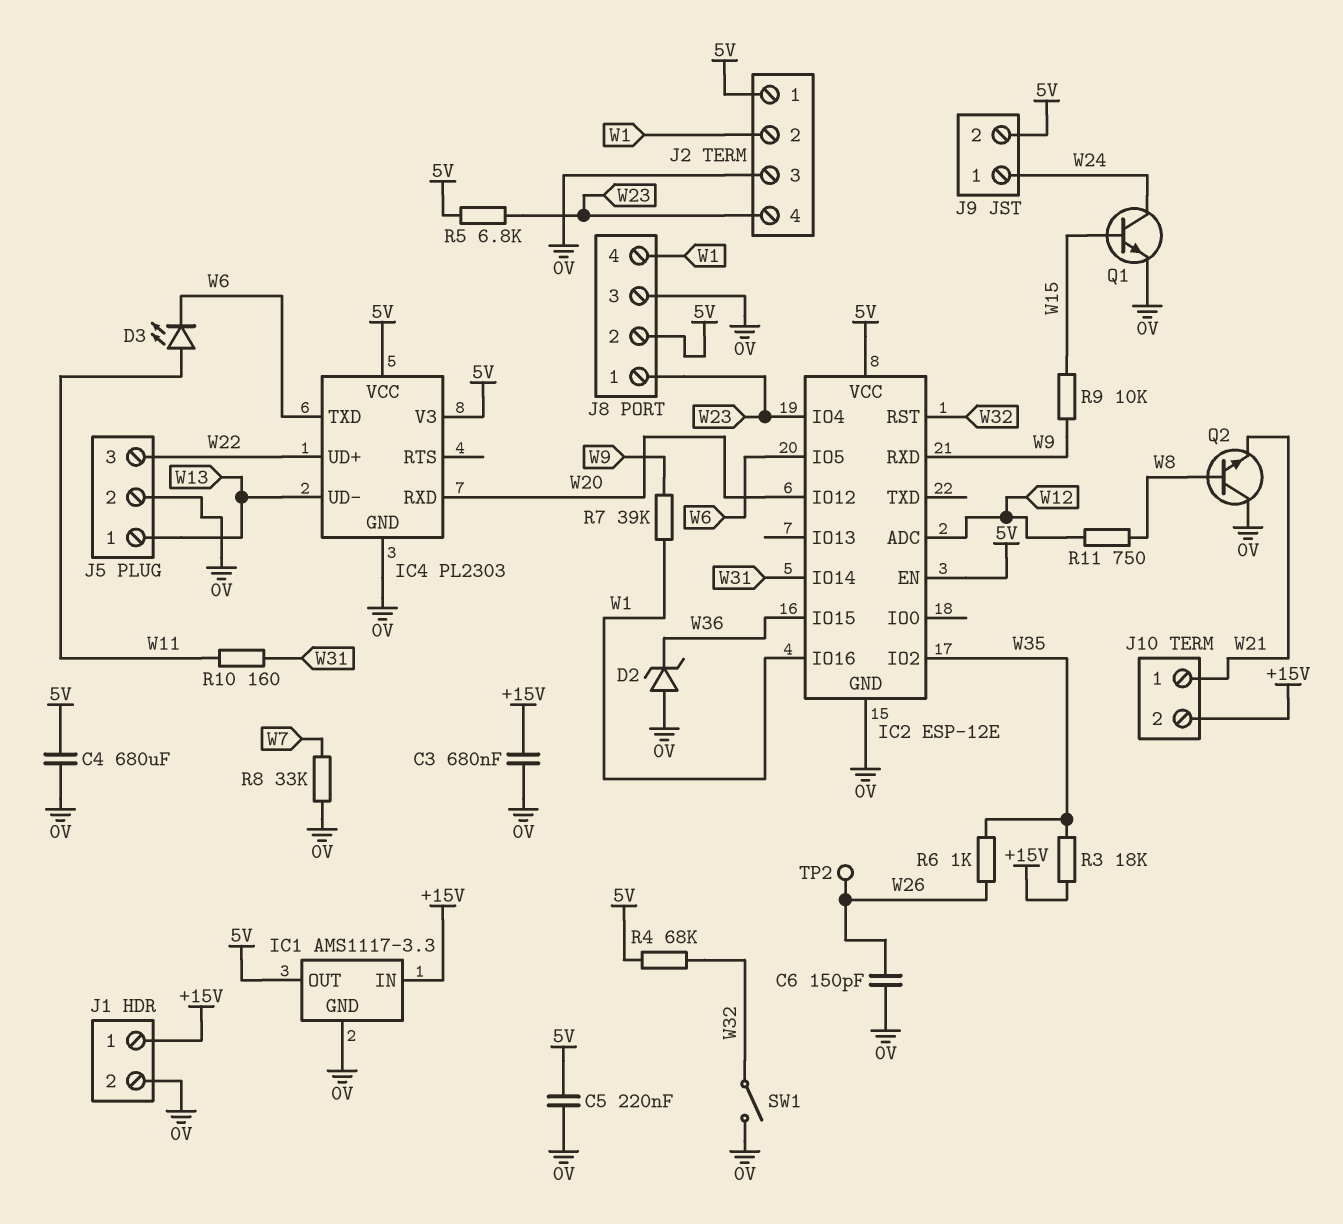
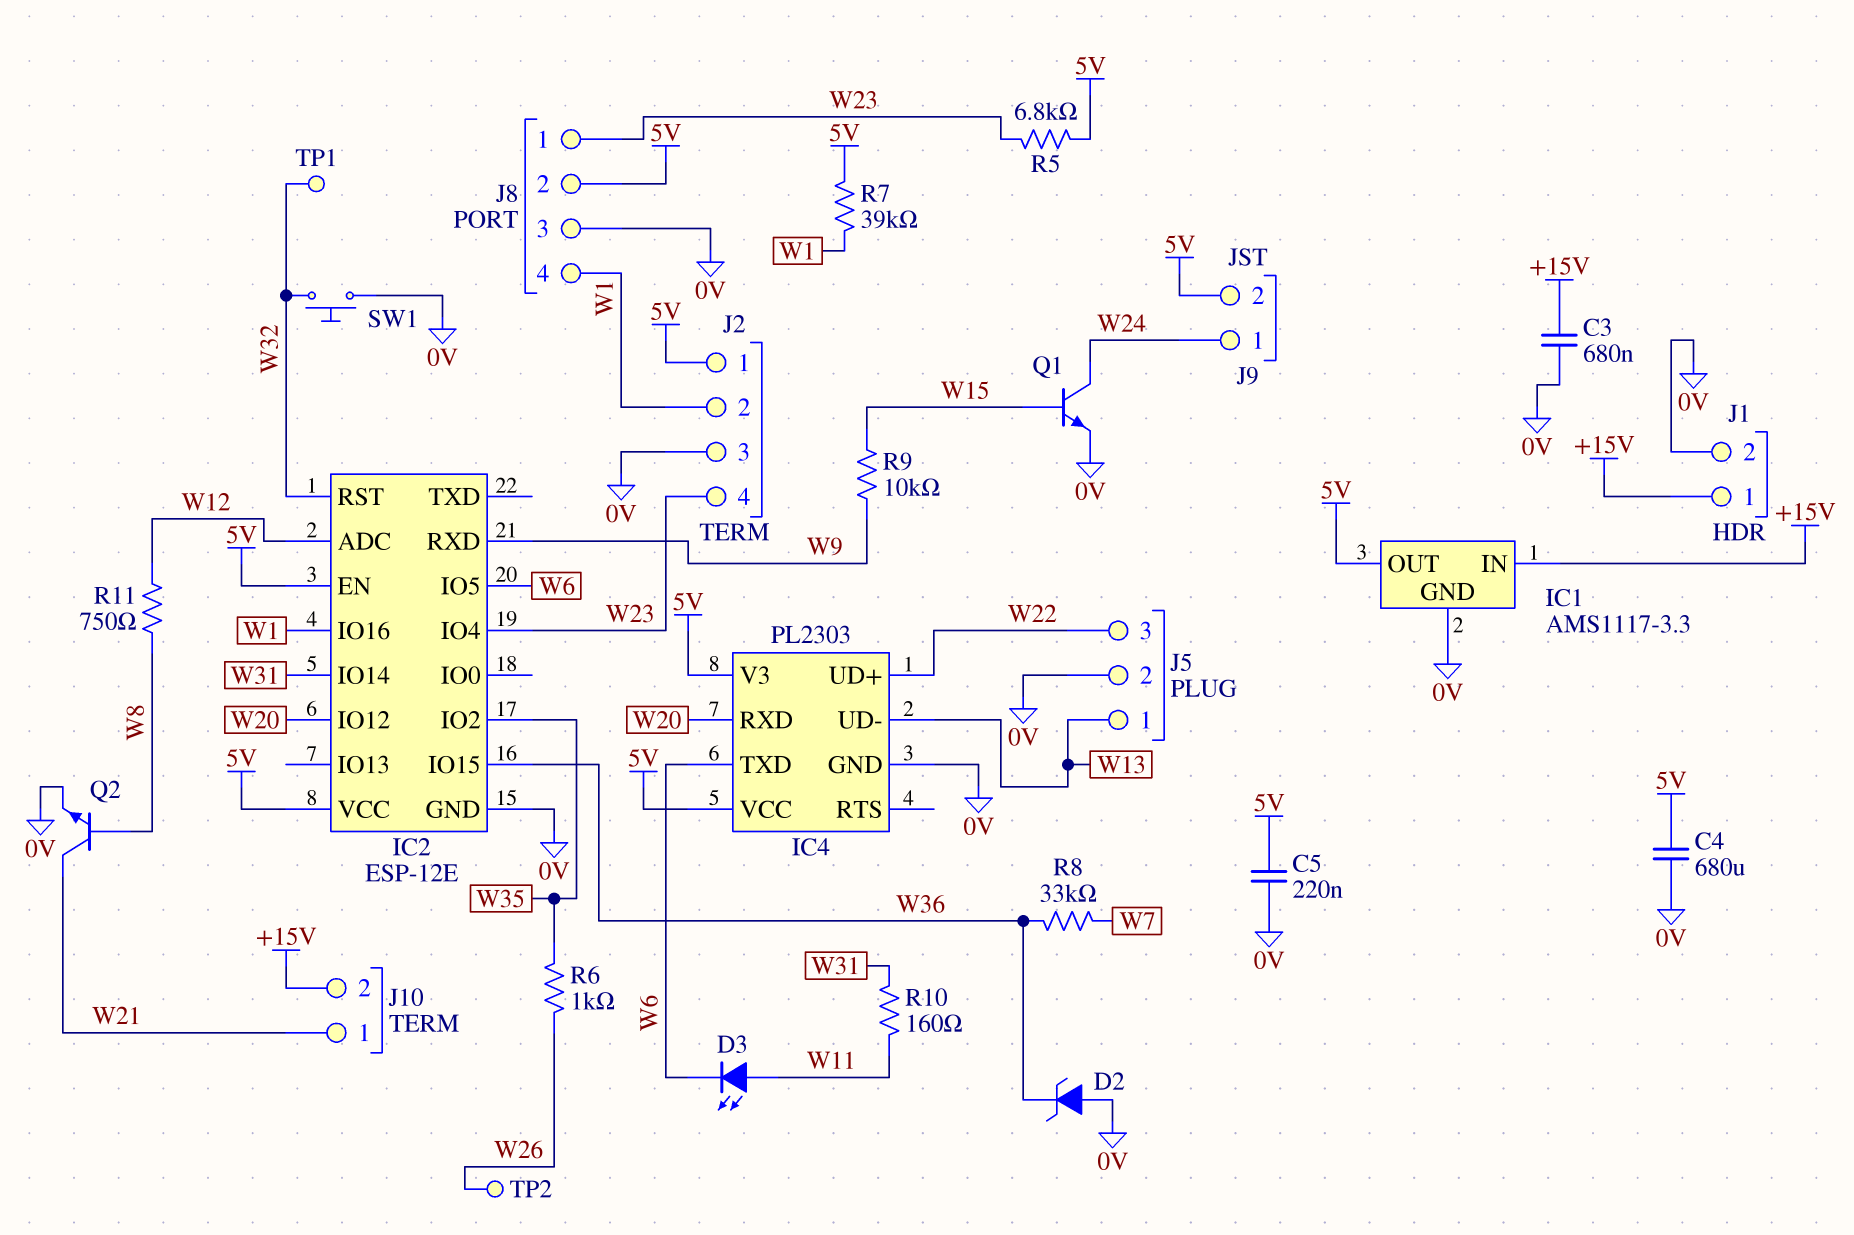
C6: 150pF (0V, W26) -> none
Q2: NPN (B W8, C 0V, E W21) -> NPN (B W8, C W21, E 0V)
R3: 18k (+15V, W35) -> none
R4: 68k (5V, W32) -> none
R7: 39k (W1, W9) -> 39k (5V, W1)
R8: 33k (0V, W7) -> 33k (W7, W36)
SW1: switch (0V, W32) -> button (0V, W32)
TP1: none -> test point (W32)

